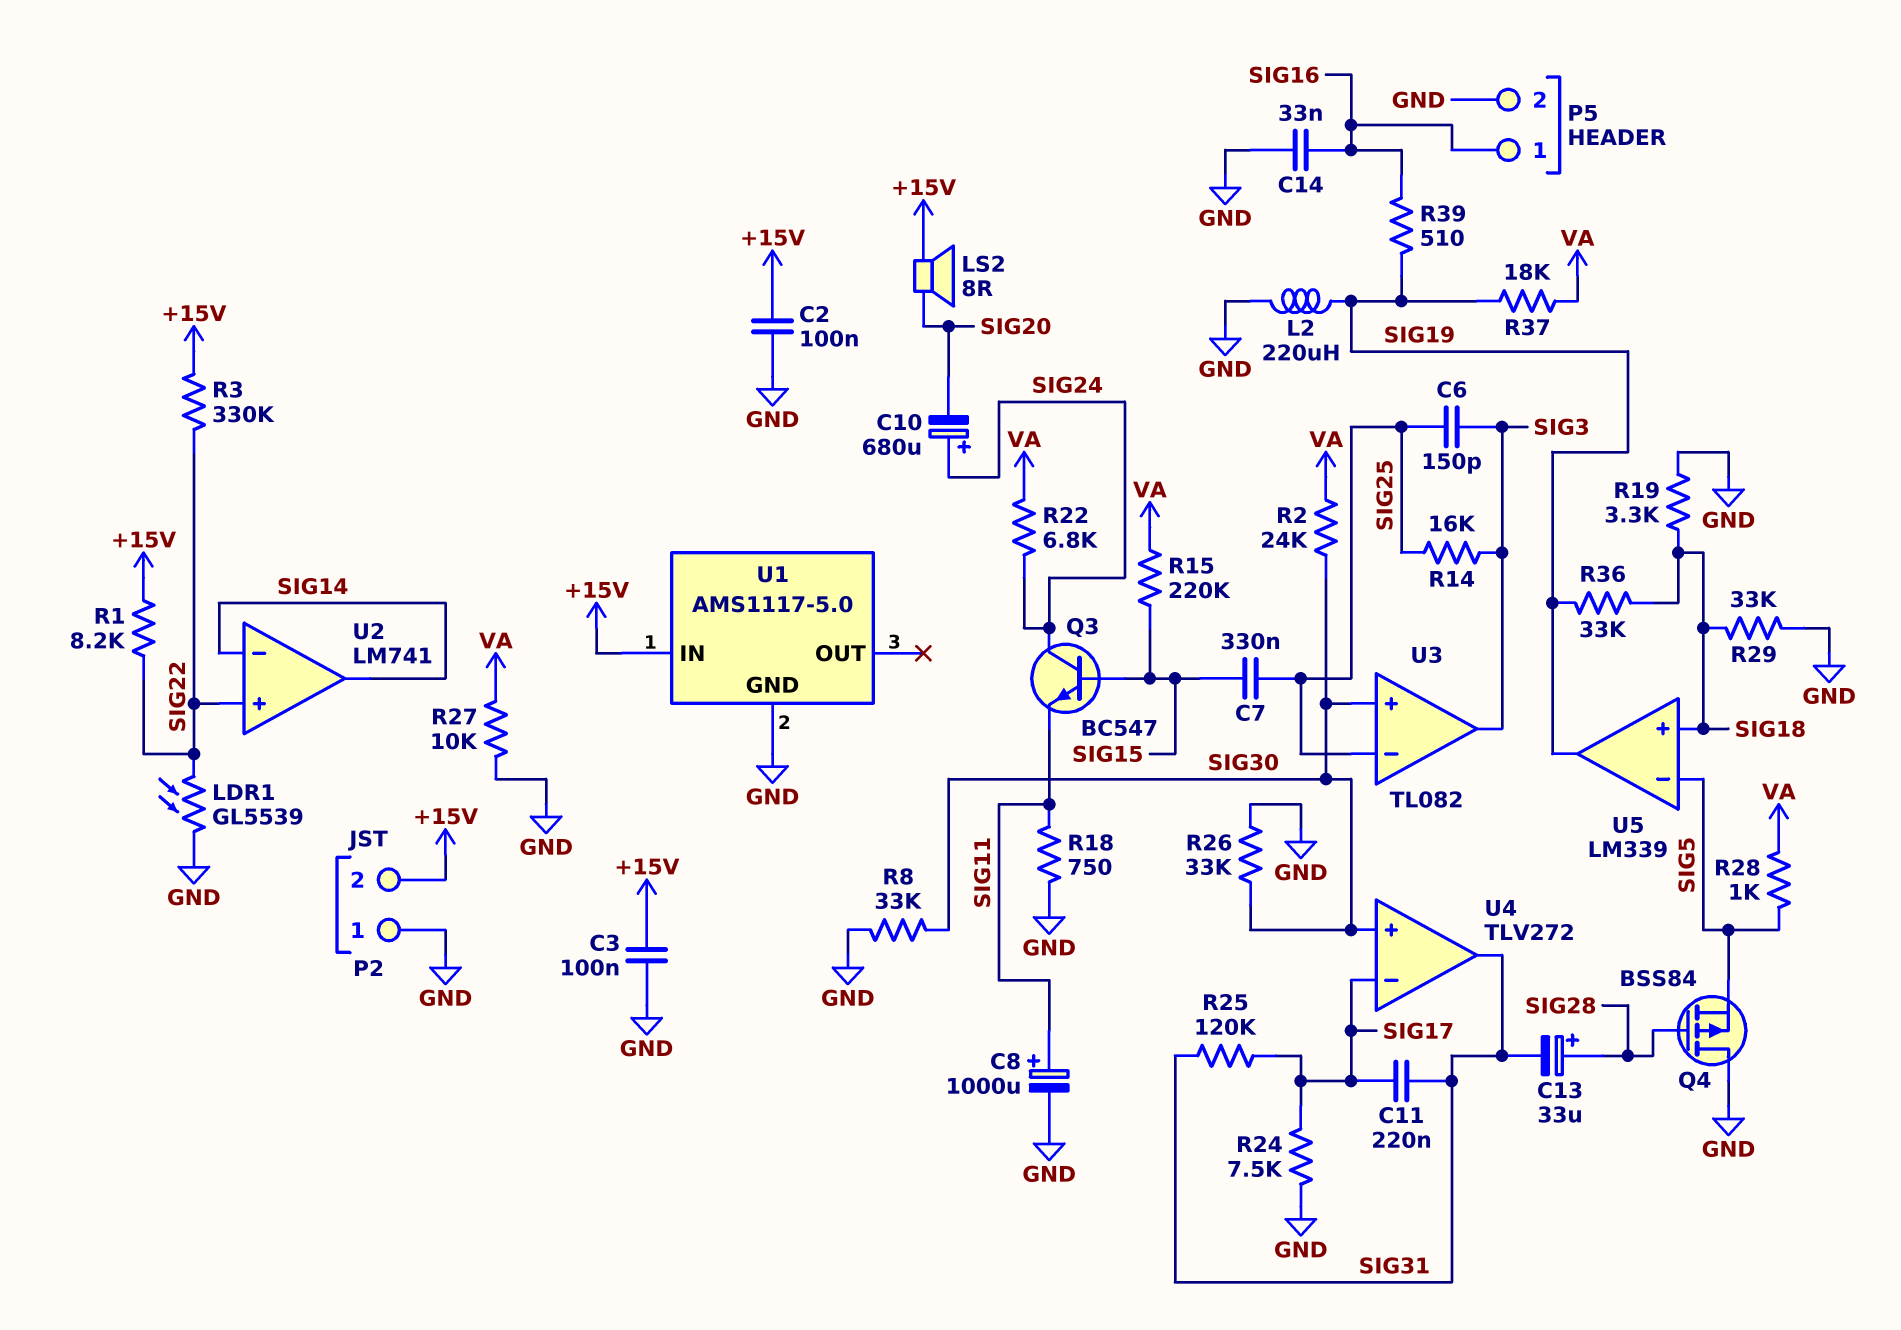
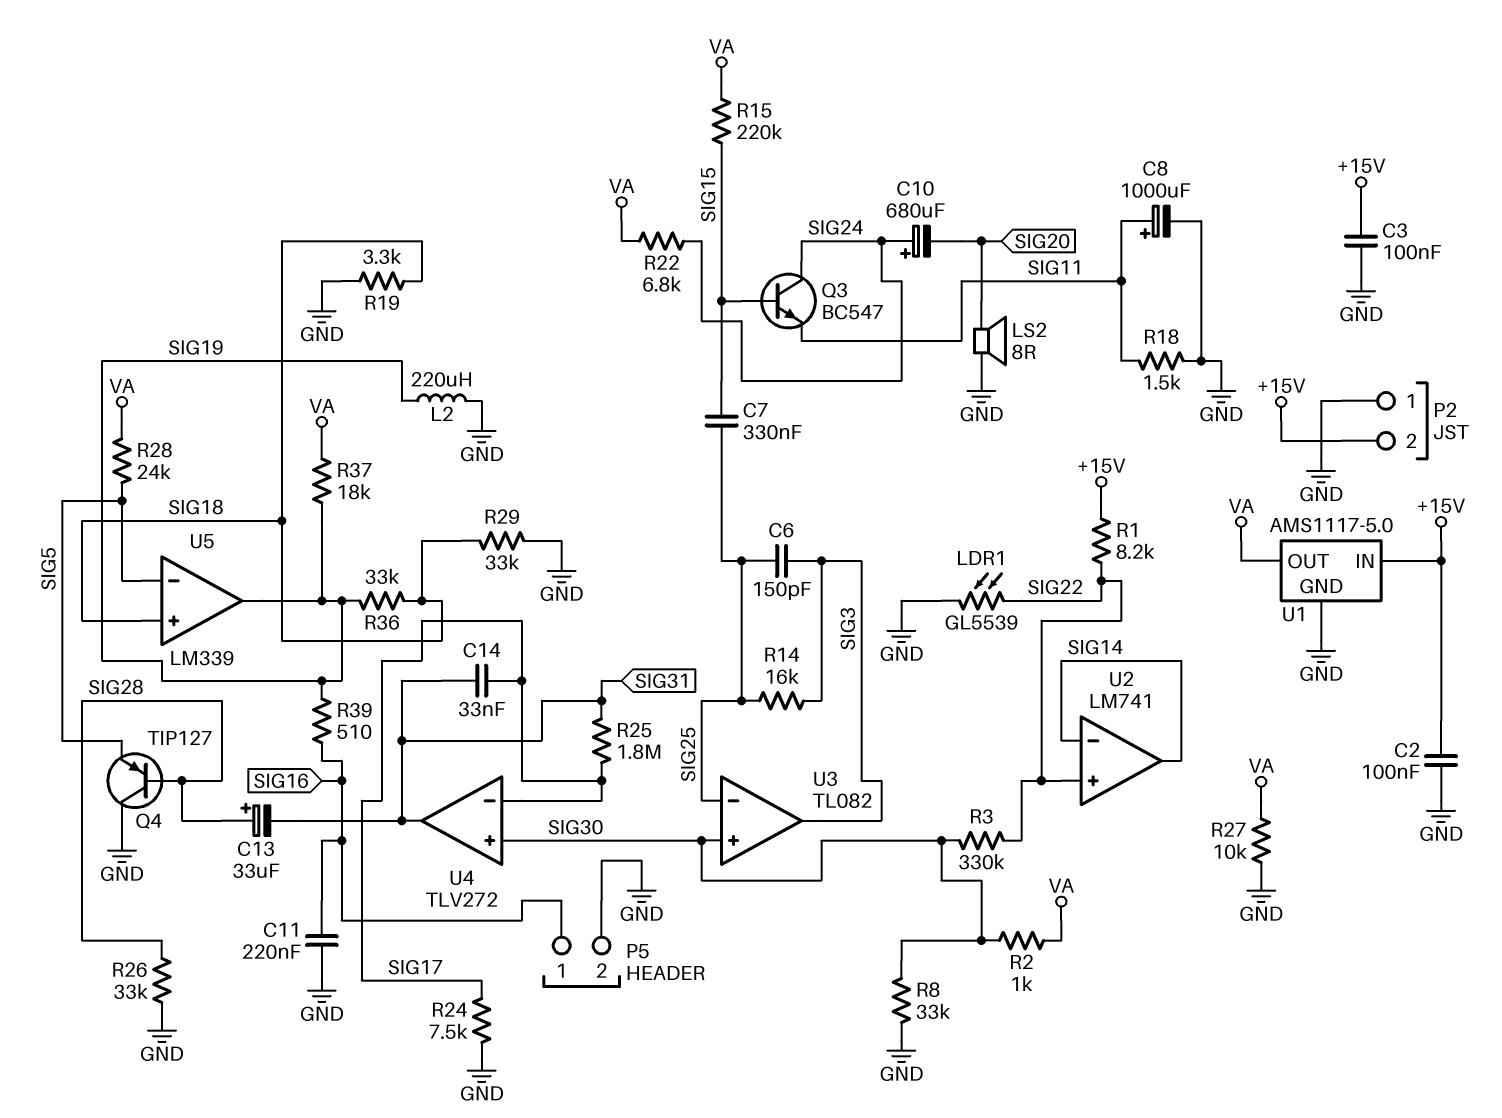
C11: 220nF (SIG17, SIG31) -> 220nF (GND, SIG16)
C14: 33nF (GND, SIG16) -> 33nF (SIG17, SIG31)
LS2: speaker 8R (+15V, SIG20) -> speaker 8R (GND, SIG20)
Q4: PMOS BSS84 (G SIG28, D GND, S SIG5) -> PNP TIP127 (B SIG28, C GND, E SIG5)
R2: 24k (SIG30, VA) -> 1k (SIG30, VA)
R3: 330k (+15V, SIG22) -> 330k (SIG22, SIG30)
R18: 750 (GND, SIG11) -> 1.5k (GND, SIG11)
R25: 120k (SIG17, SIG31) -> 1.8M (SIG17, SIG31)
R26: 33k (GND, SIG30) -> 33k (GND, SIG28)
R28: 1k (SIG5, VA) -> 24k (SIG5, VA)
U1 pin OUT: none -> VA

